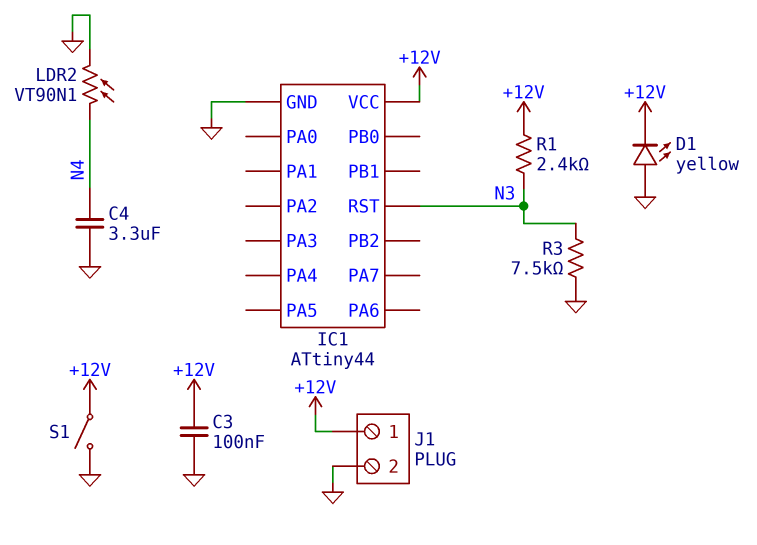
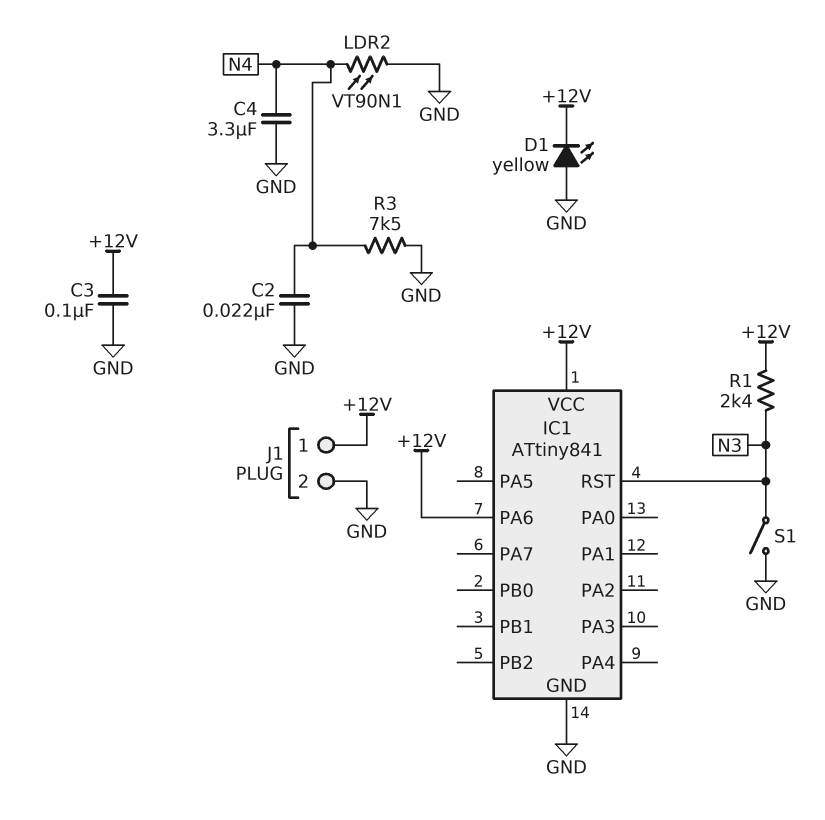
C2: none -> 22nF (GND, N4)
IC1: ATtiny44 -> ATtiny841
IC1 pin PA6: none -> +12V
R3: 7.5k (GND, N3) -> 7.5k (GND, N4)
S1: switch (+12V, GND) -> switch (GND, N3)

